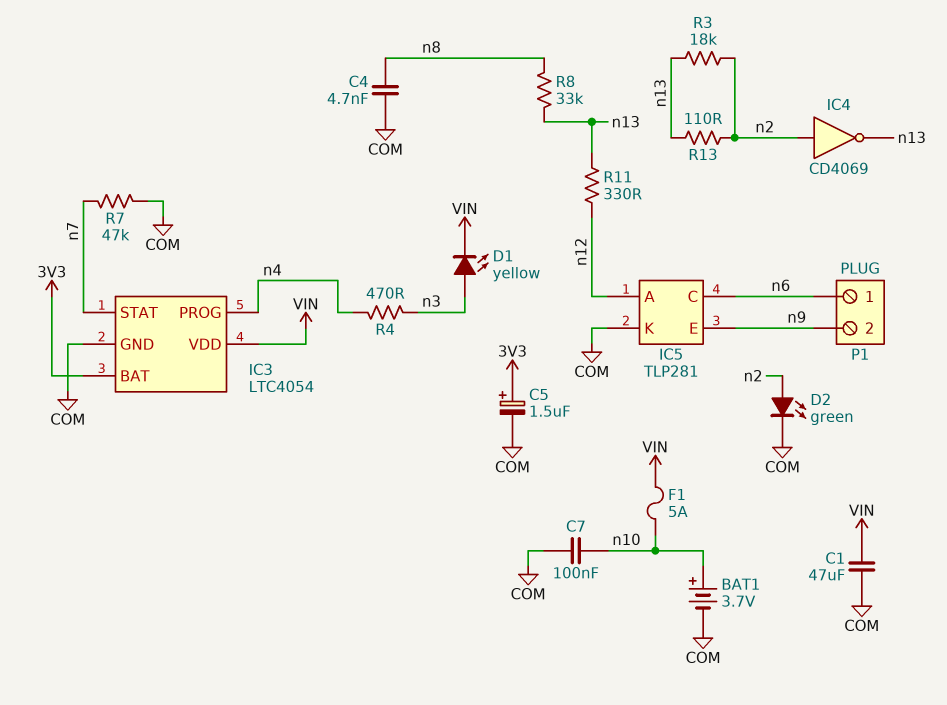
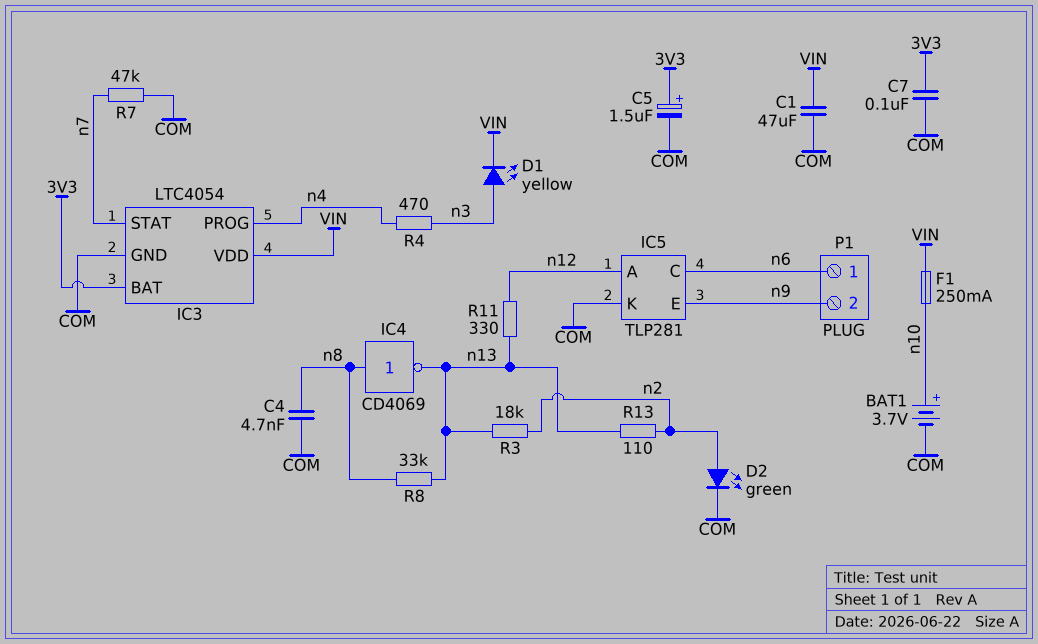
C7: 100nF (COM, n10) -> 100nF (3V3, COM)
F1: 5A (VIN, n10) -> 250mA (VIN, n10)
IC4: NOT CD4069 (in n2, out n13) -> NOT CD4069 (in n8, out n13)

